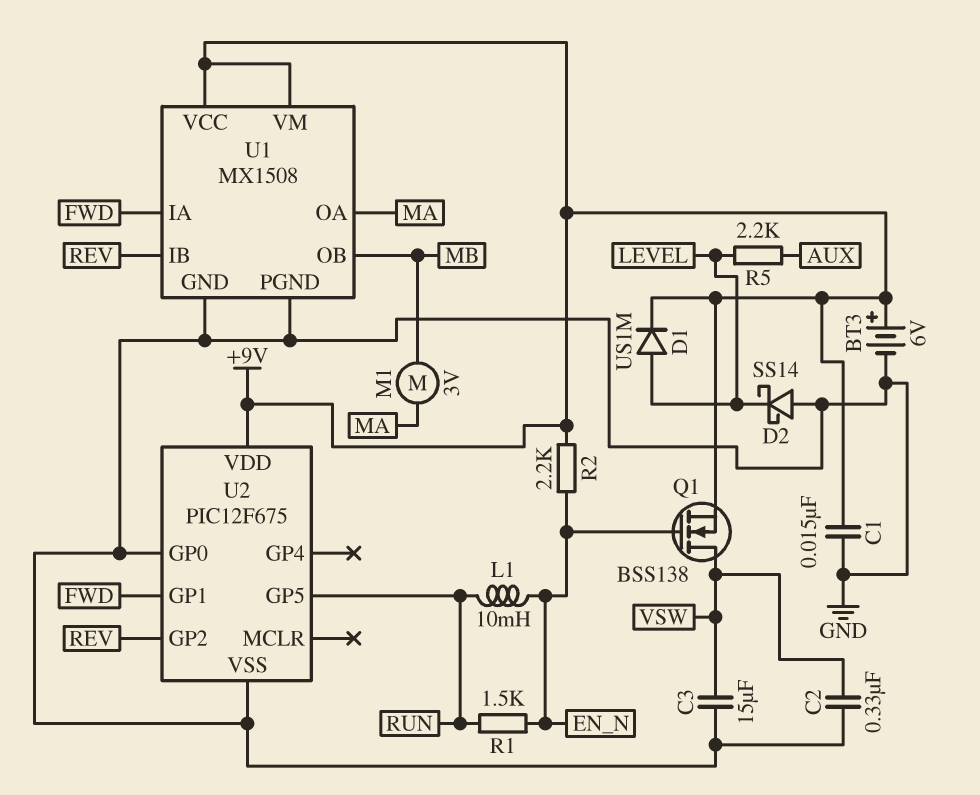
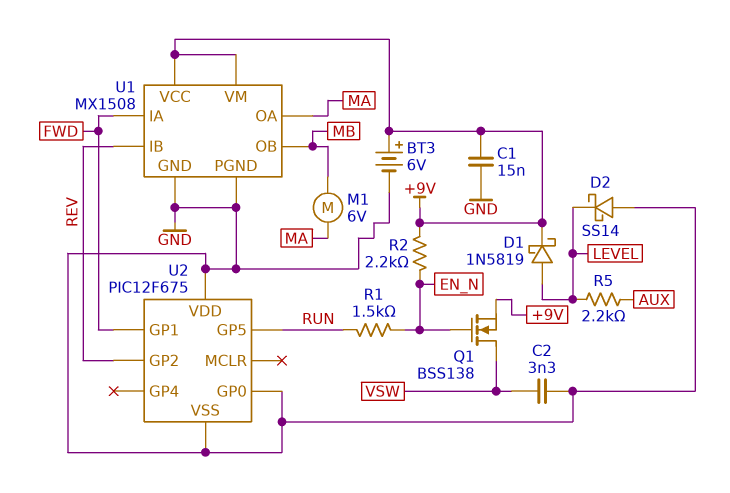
C2: 330nF (GND, VSW) -> 3.3nF (GND, VSW)
C3: 15uF (GND, VSW) -> none
D1: diode US1M (A LEVEL, K +9V) -> schottky 1N5819 (A LEVEL, K +9V)
L1: 10mH (EN_N, RUN) -> none
M1: motor 3V (MA, MB) -> motor 6V (MA, MB)
U2 pin VDD: +9V -> GND

